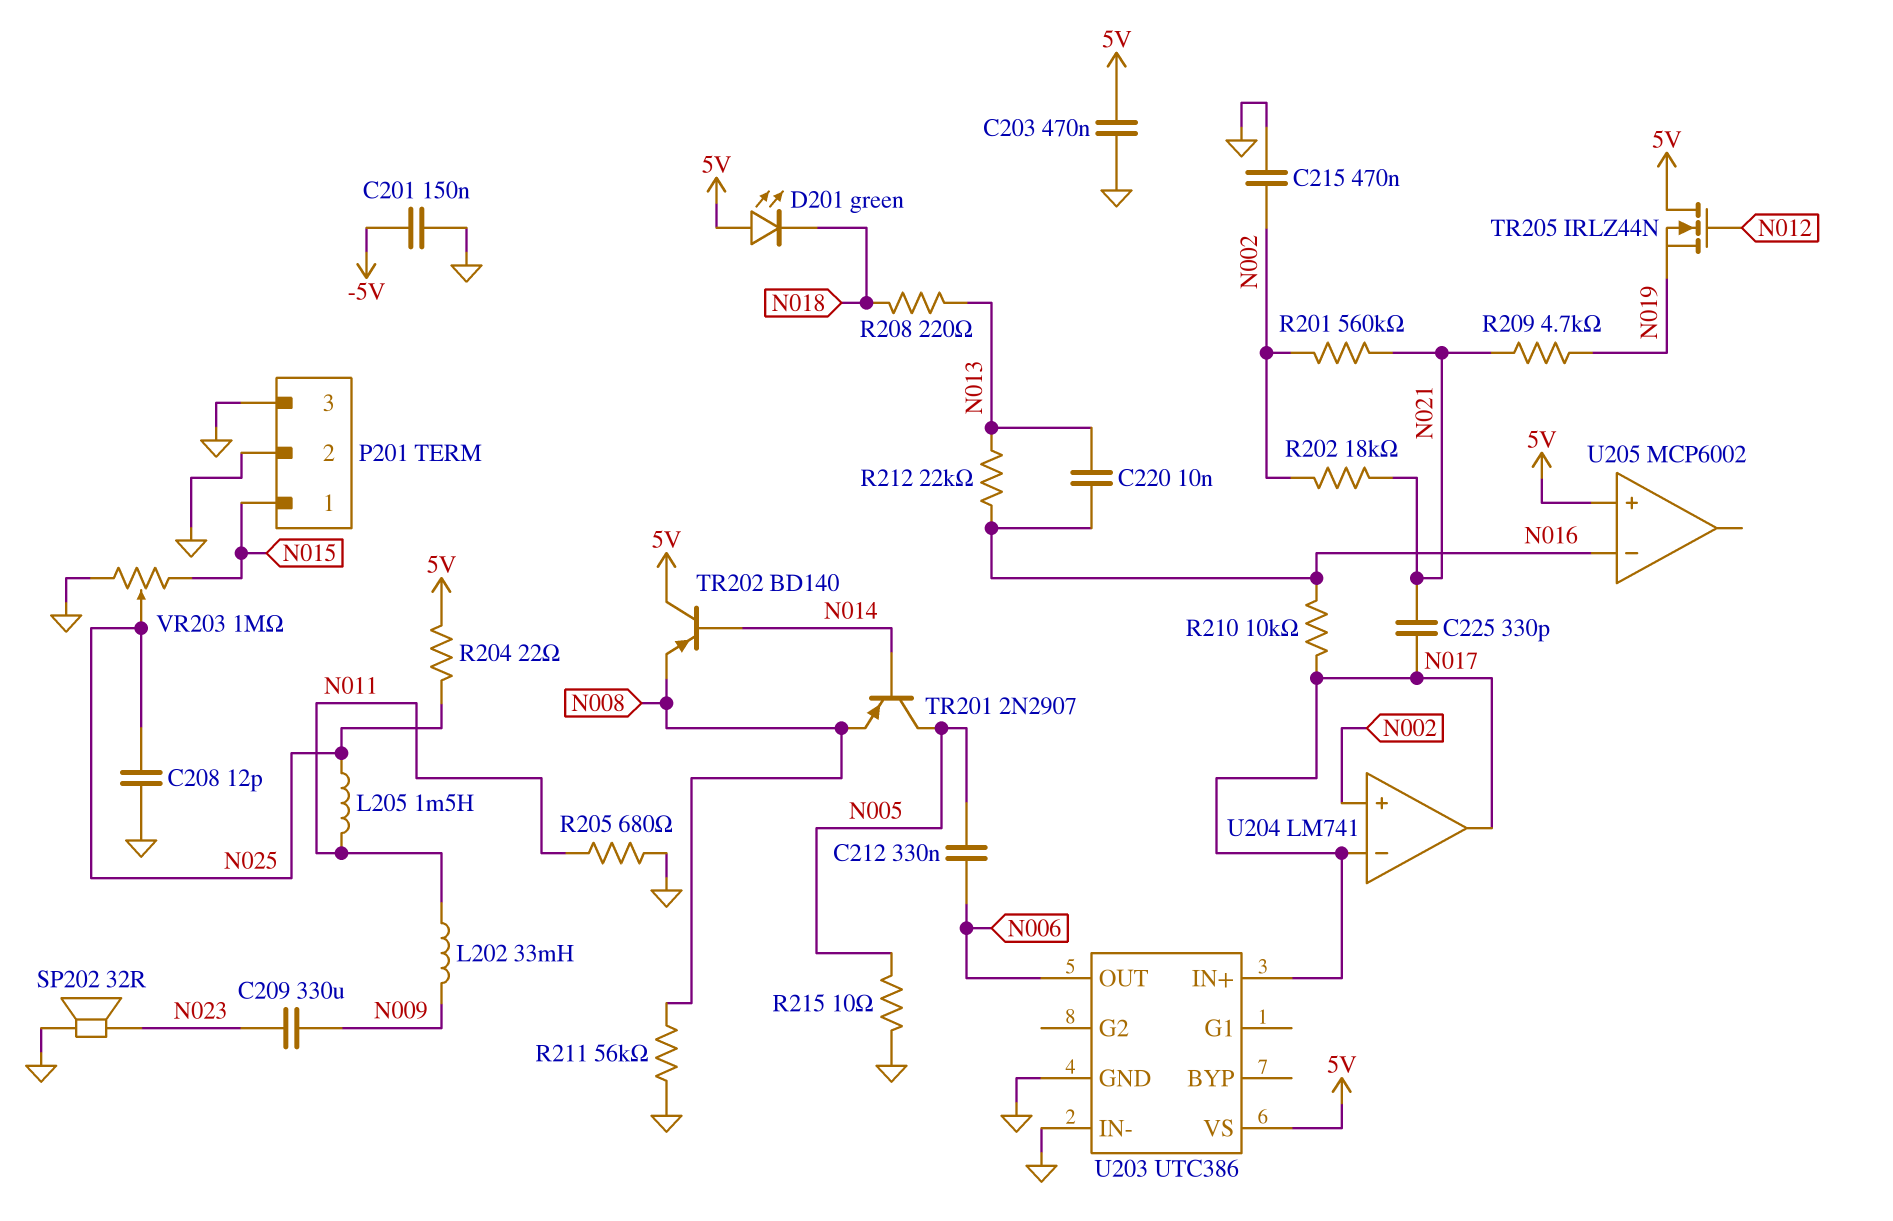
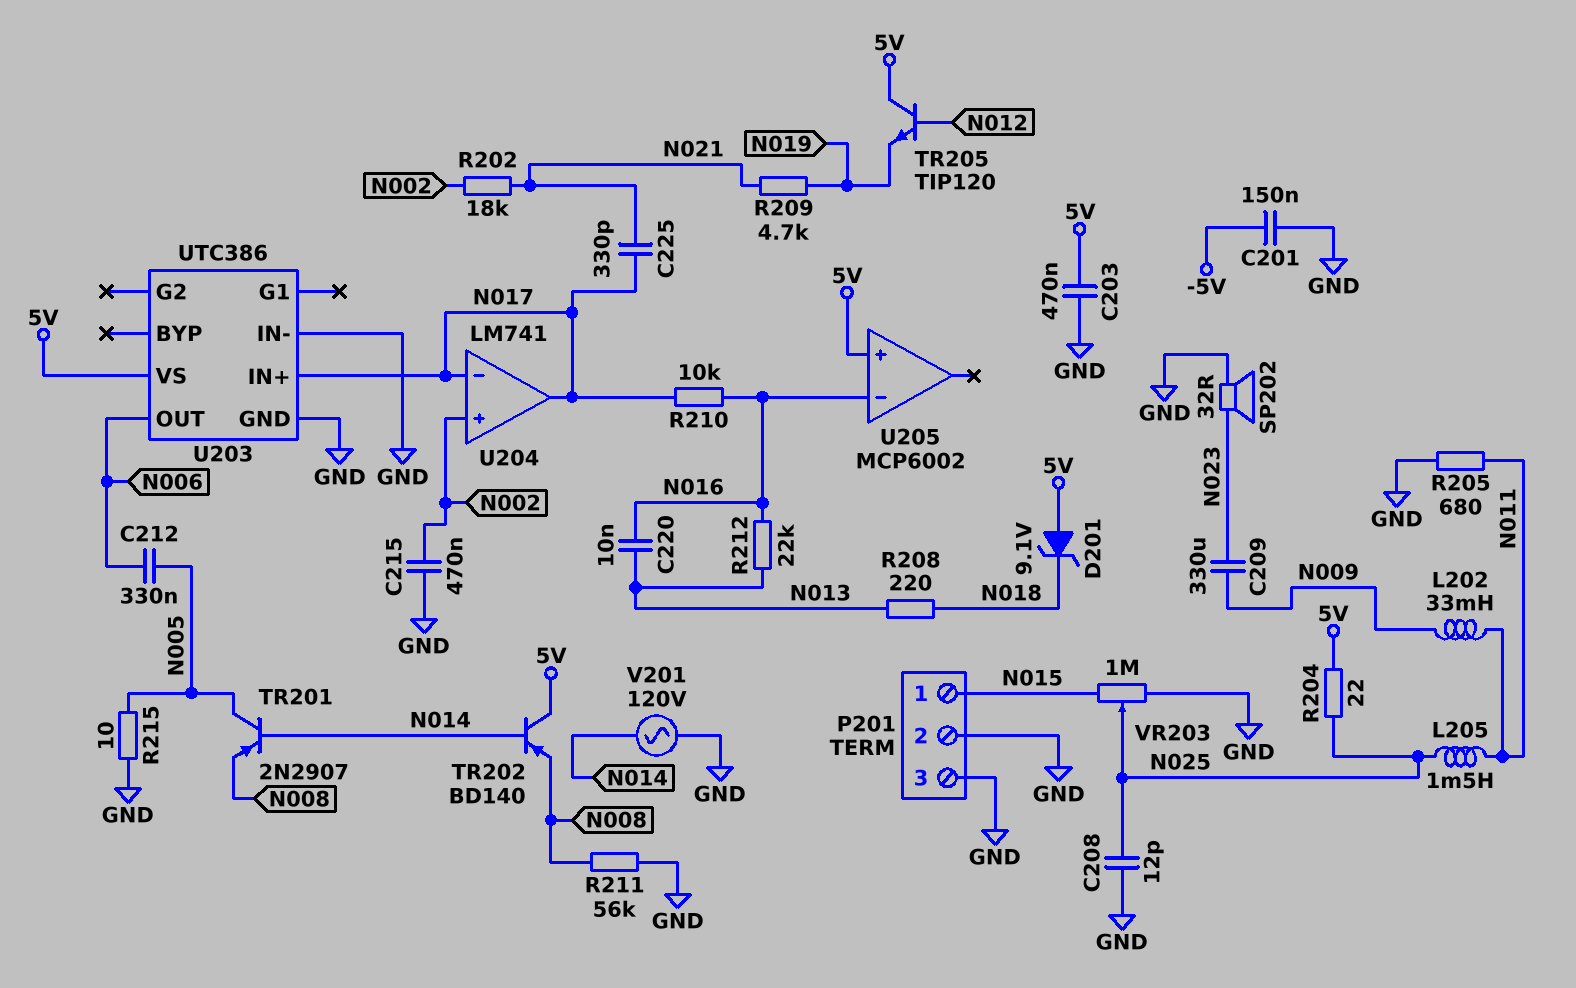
D201: LED green (A 5V, K N018) -> zener 9.1V (A 5V, K N018)
R201: 560k (N002, N021) -> none
TR205: NMOS IRLZ44N (G N012, D 5V, S N019) -> NPN TIP120 (B N012, C 5V, E N019)
V201: none -> AC 120V (GND, N014)

